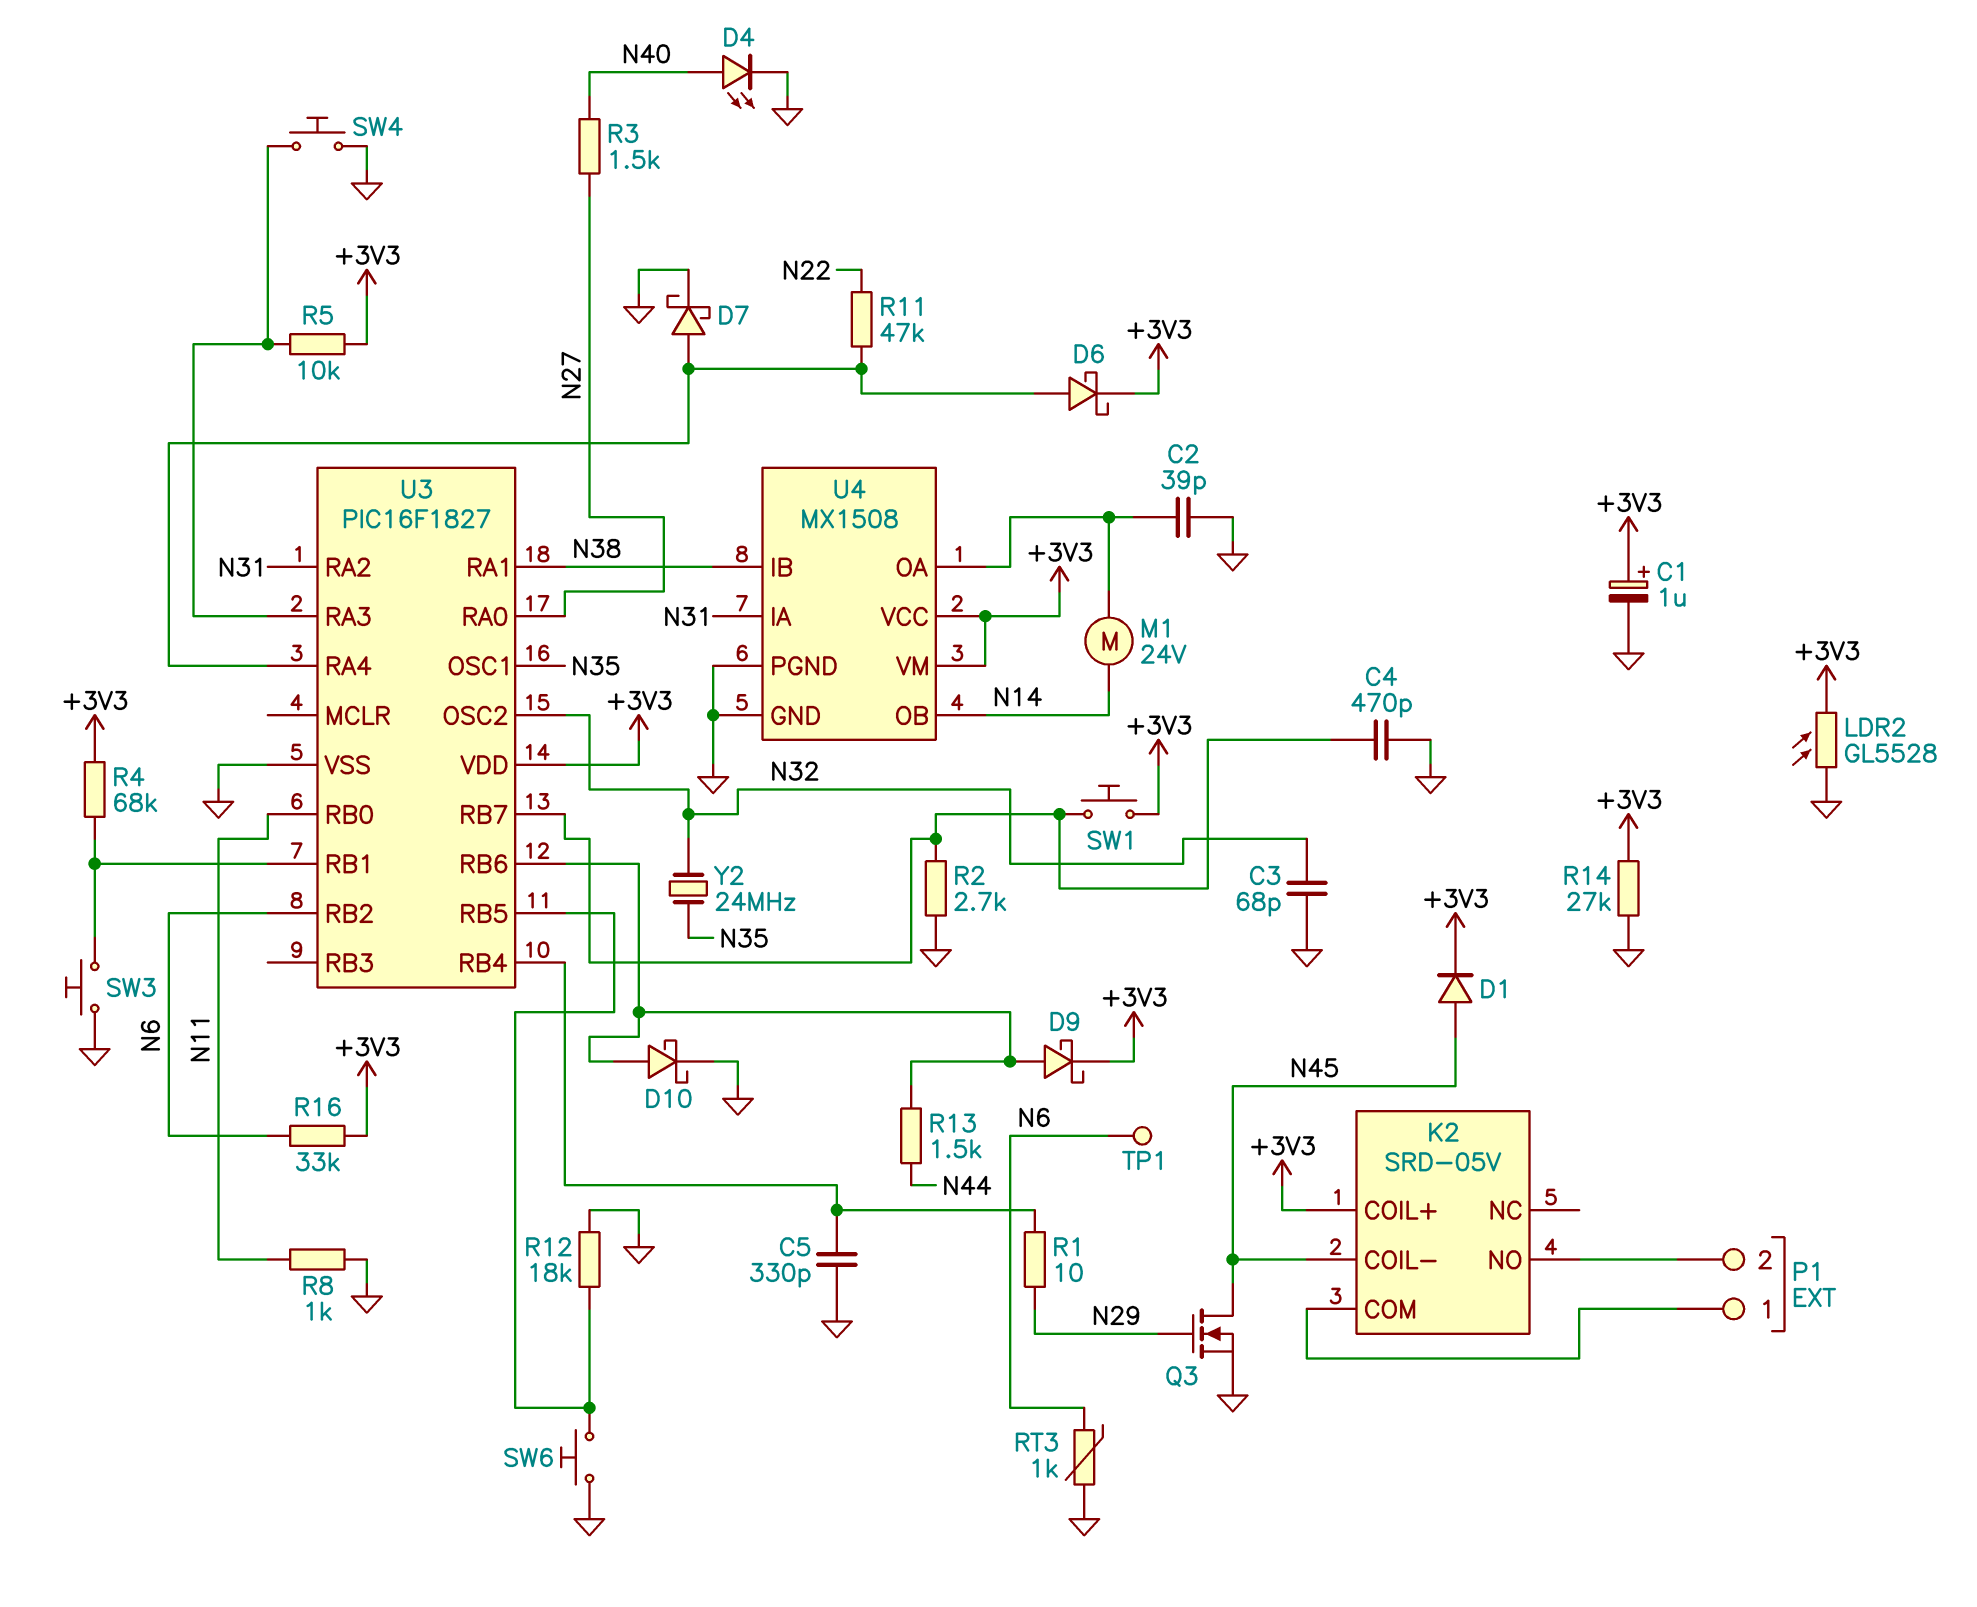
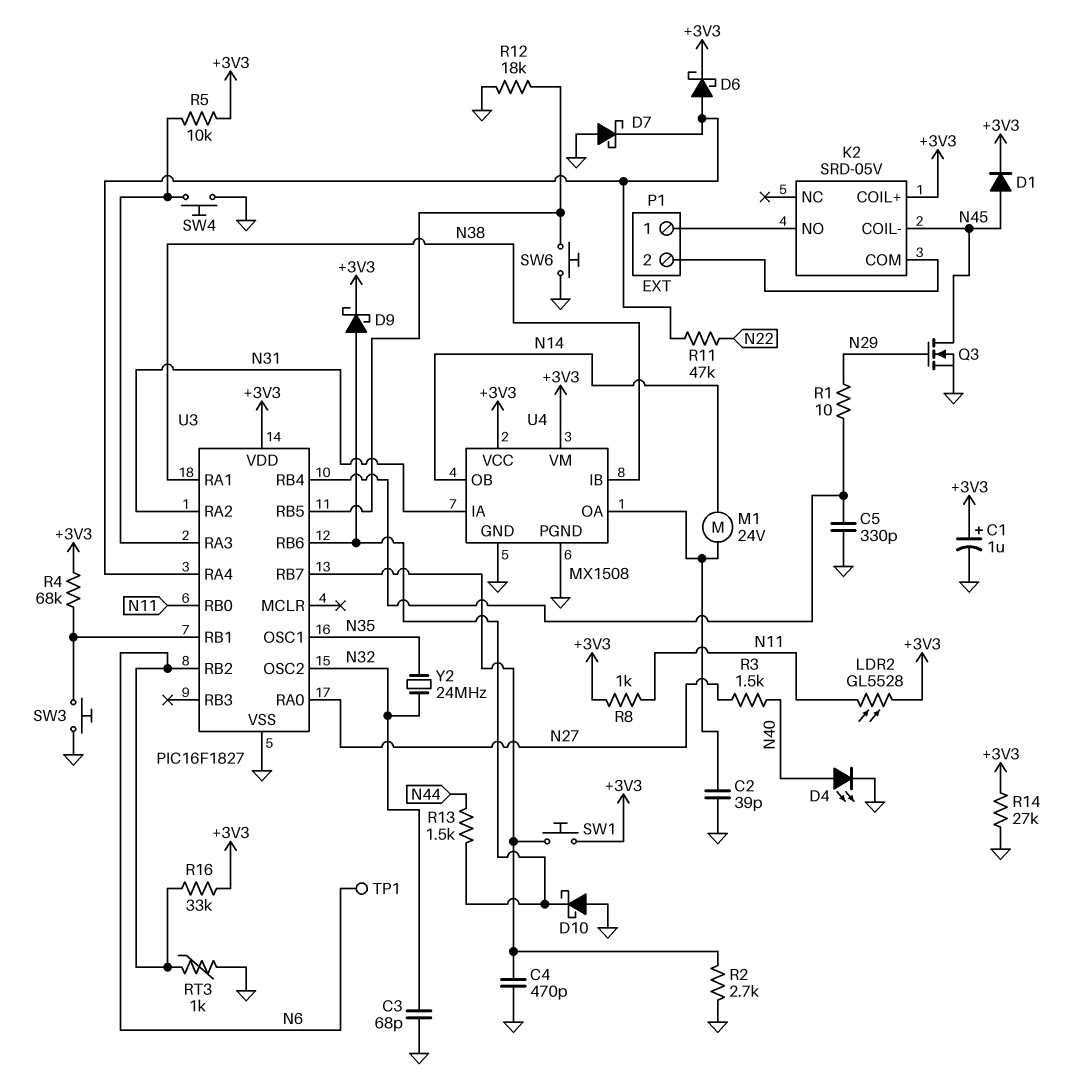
D7: schottky (A U3/RA4, K GND) -> schottky (A GND, K U3/RA4)
D10: schottky (A U3/RB6, K GND) -> schottky (A GND, K U3/RB6)
LDR2: GL5528 (+3V3, GND) -> GL5528 (+3V3, N11)
P1 pin 1: K2/COM -> K2/NO
P1 pin 2: K2/NO -> K2/COM
R8: 1k (GND, N11) -> 1k (+3V3, N11)

